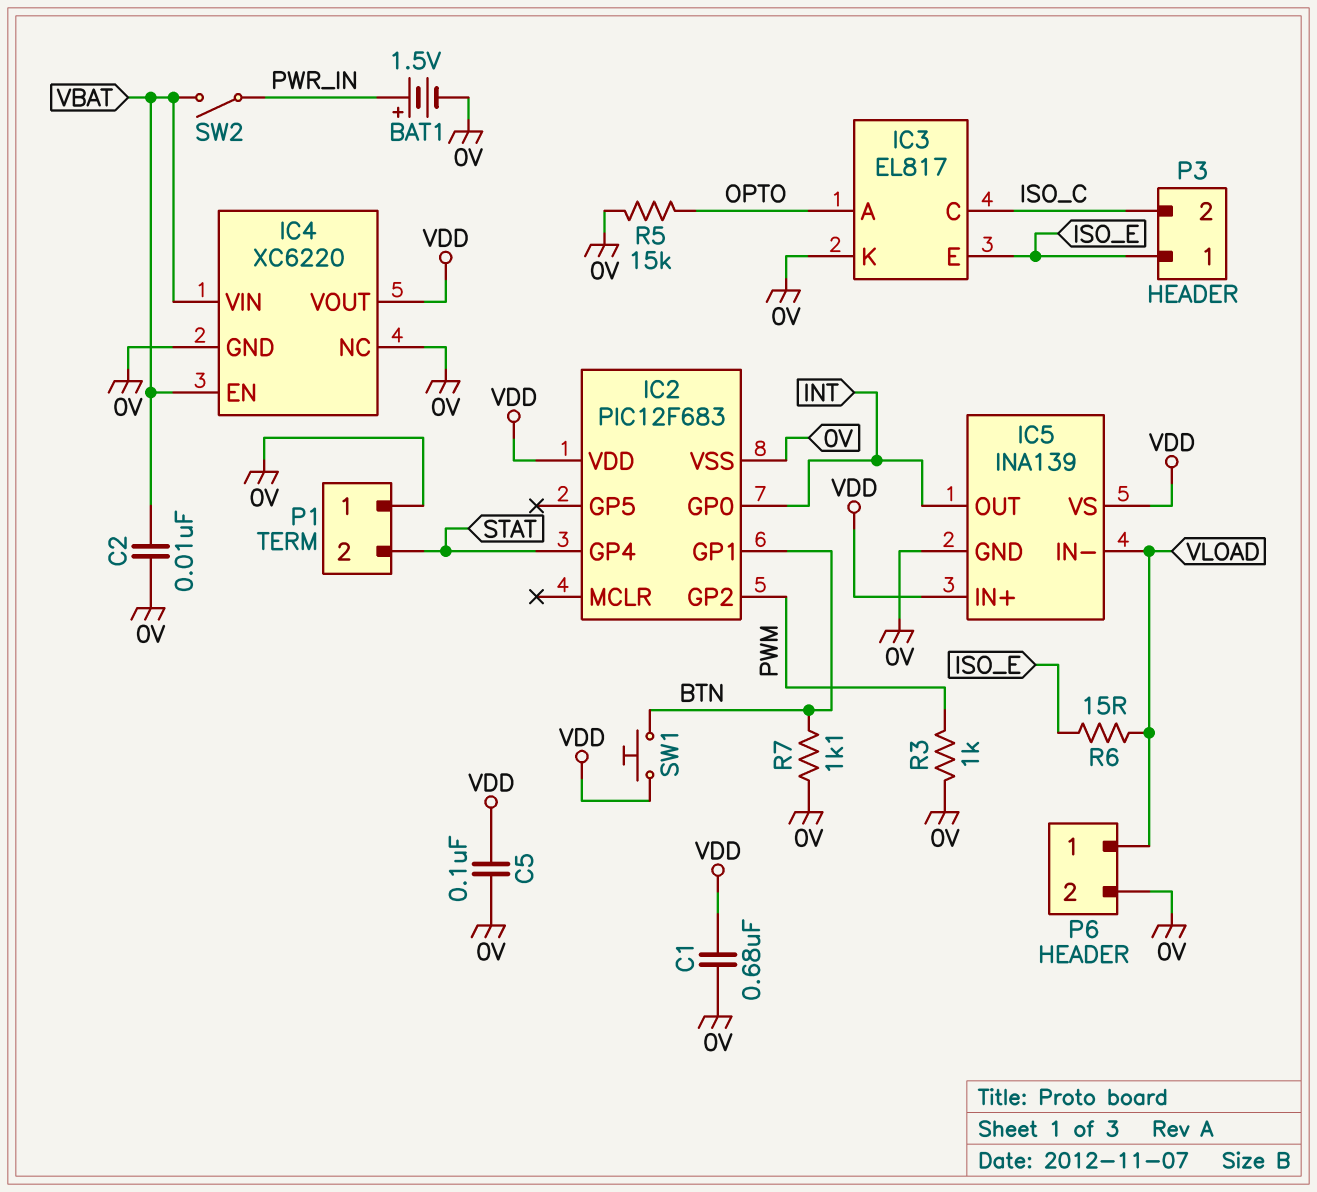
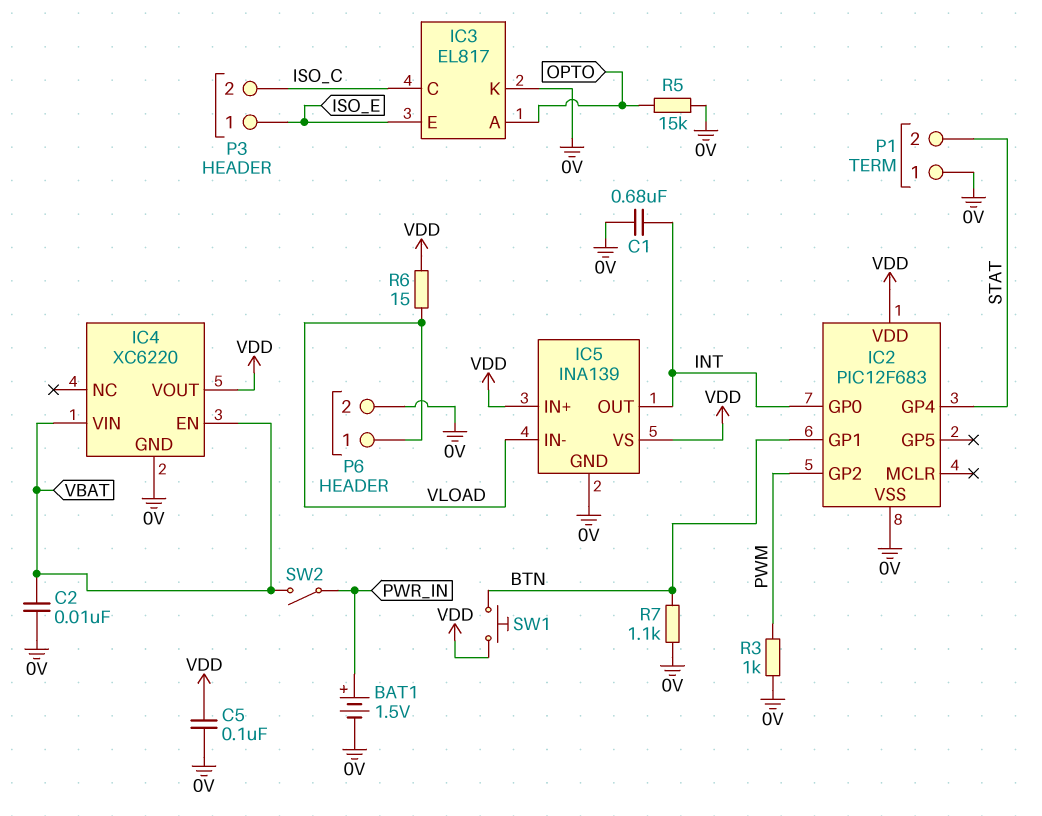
C1: 680nF (0V, VDD) -> 680nF (0V, INT)
IC4 pin NC: 0V -> none
R6: 15 (ISO_E, VLOAD) -> 15 (VDD, VLOAD)

